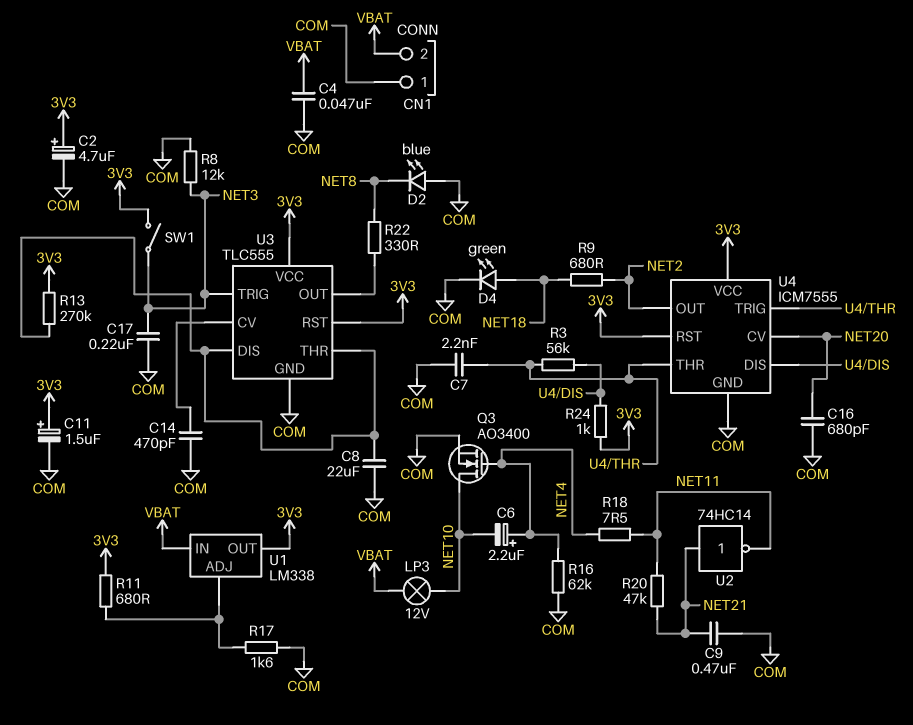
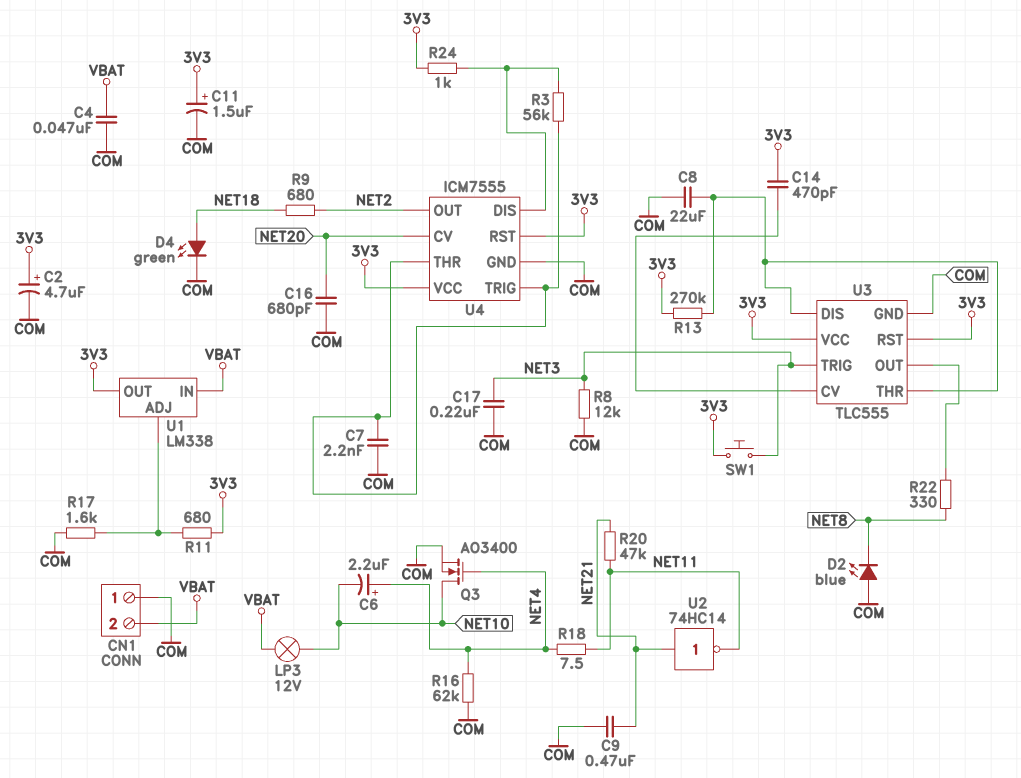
C14: 470pF (COM, U3/CV) -> 470pF (3V3, U3/CV)
SW1: switch (3V3, NET3) -> button (3V3, NET3)

